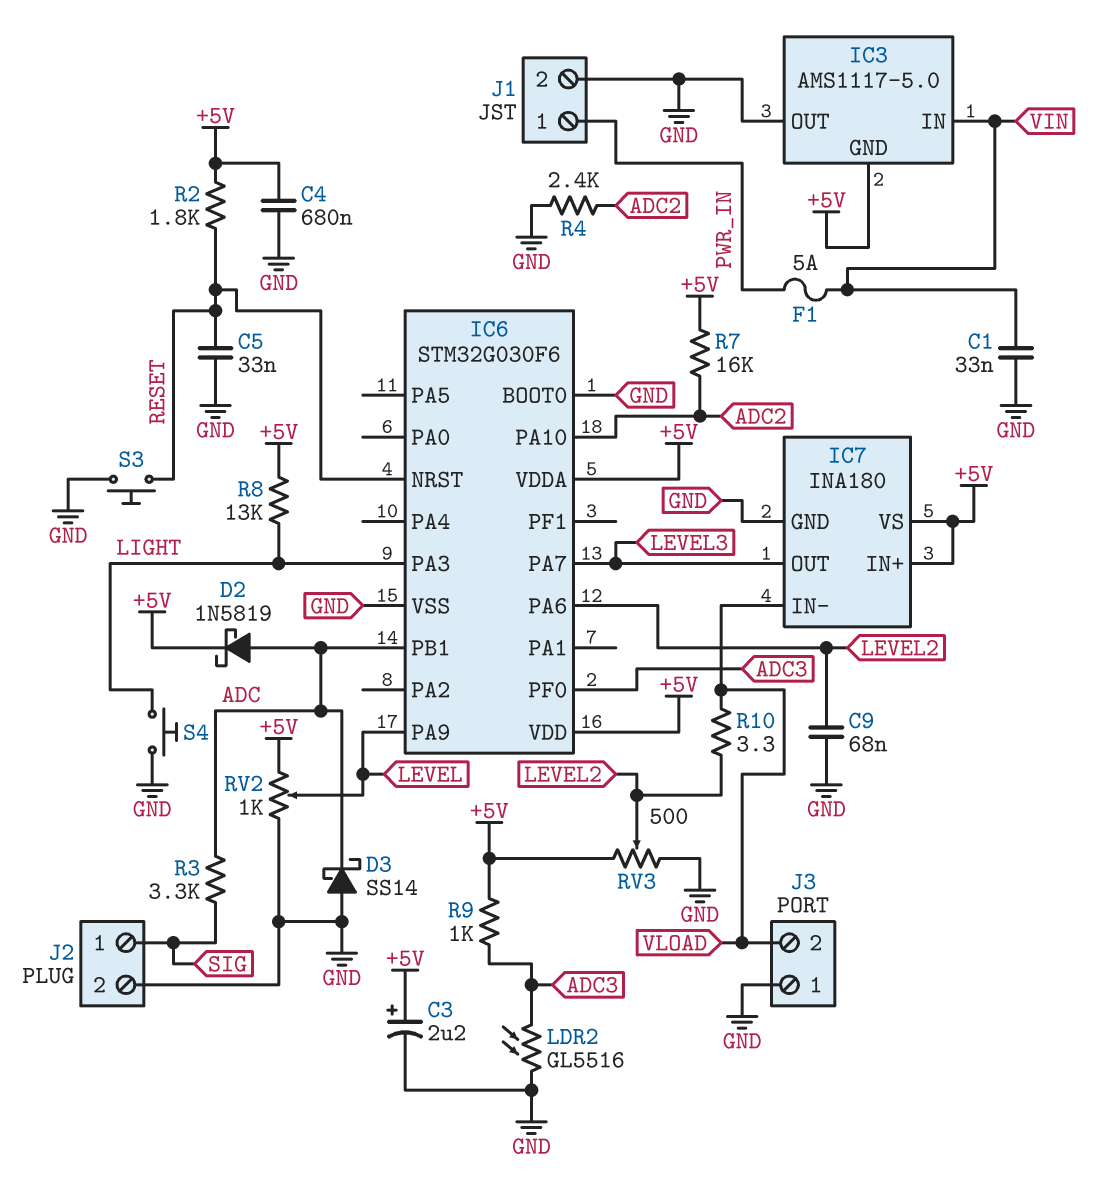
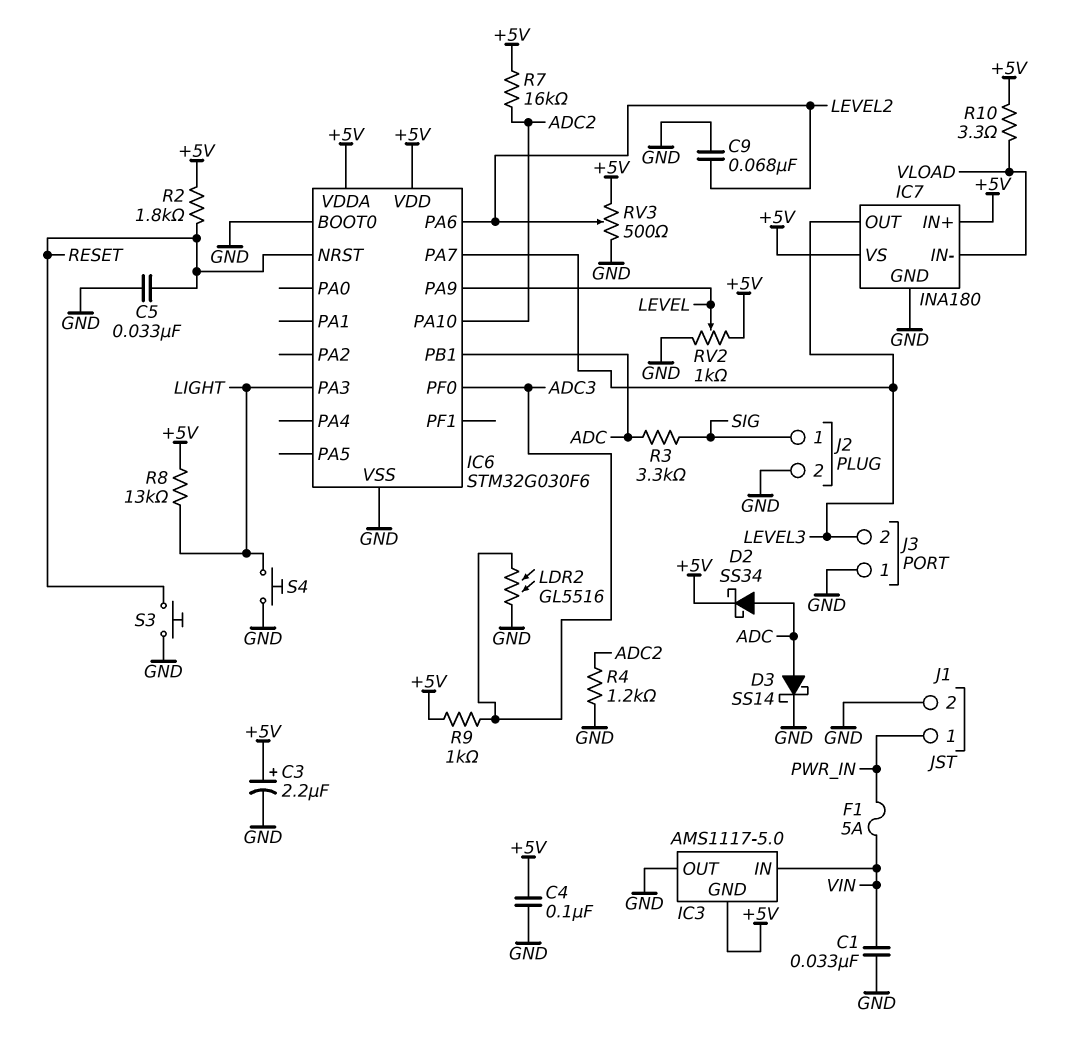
C4: 680nF (+5V, GND) -> 100nF (+5V, GND)
D2: schottky 1N5819 (A ADC, K +5V) -> schottky SS34 (A ADC, K +5V)
D3: schottky SS14 (A GND, K ADC) -> schottky SS14 (A ADC, K GND)
J3 pin 2: VLOAD -> LEVEL3
R4: 2.4k (ADC2, GND) -> 1.2k (ADC2, GND)
R10: 3.3 (LEVEL2, VLOAD) -> 3.3 (+5V, VLOAD)

